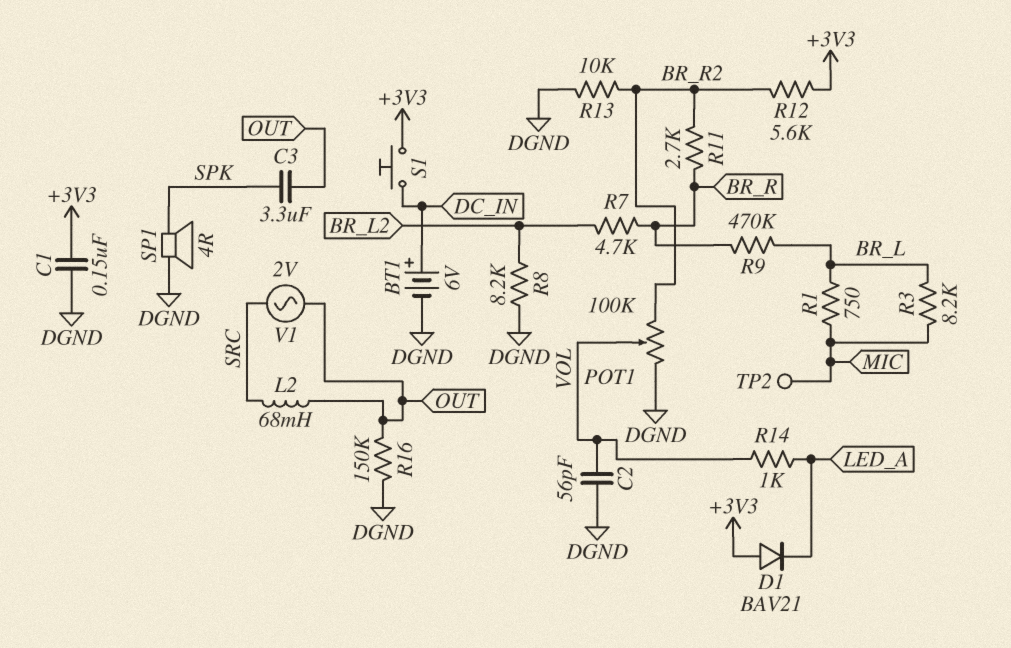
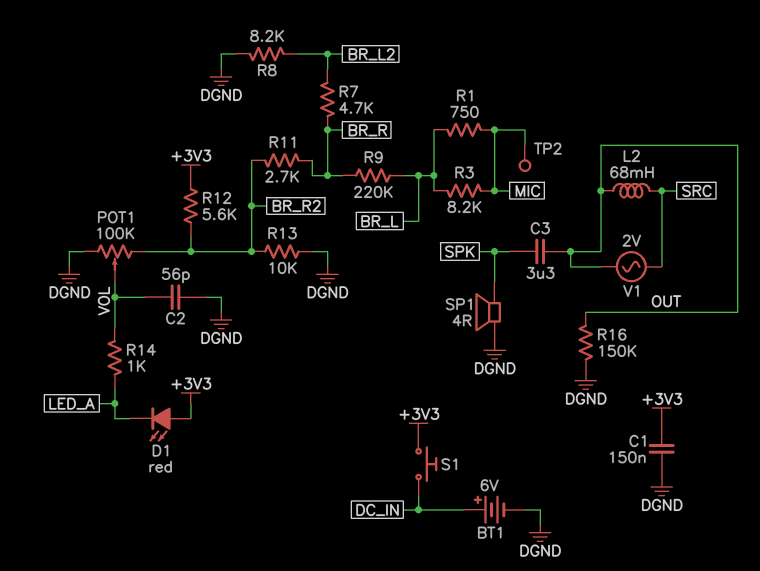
D1: diode BAV21 (A +3V3, K LED_A) -> LED red (A +3V3, K LED_A)
R9: 470k (BR_L, BR_R) -> 220k (BR_L, BR_R)

